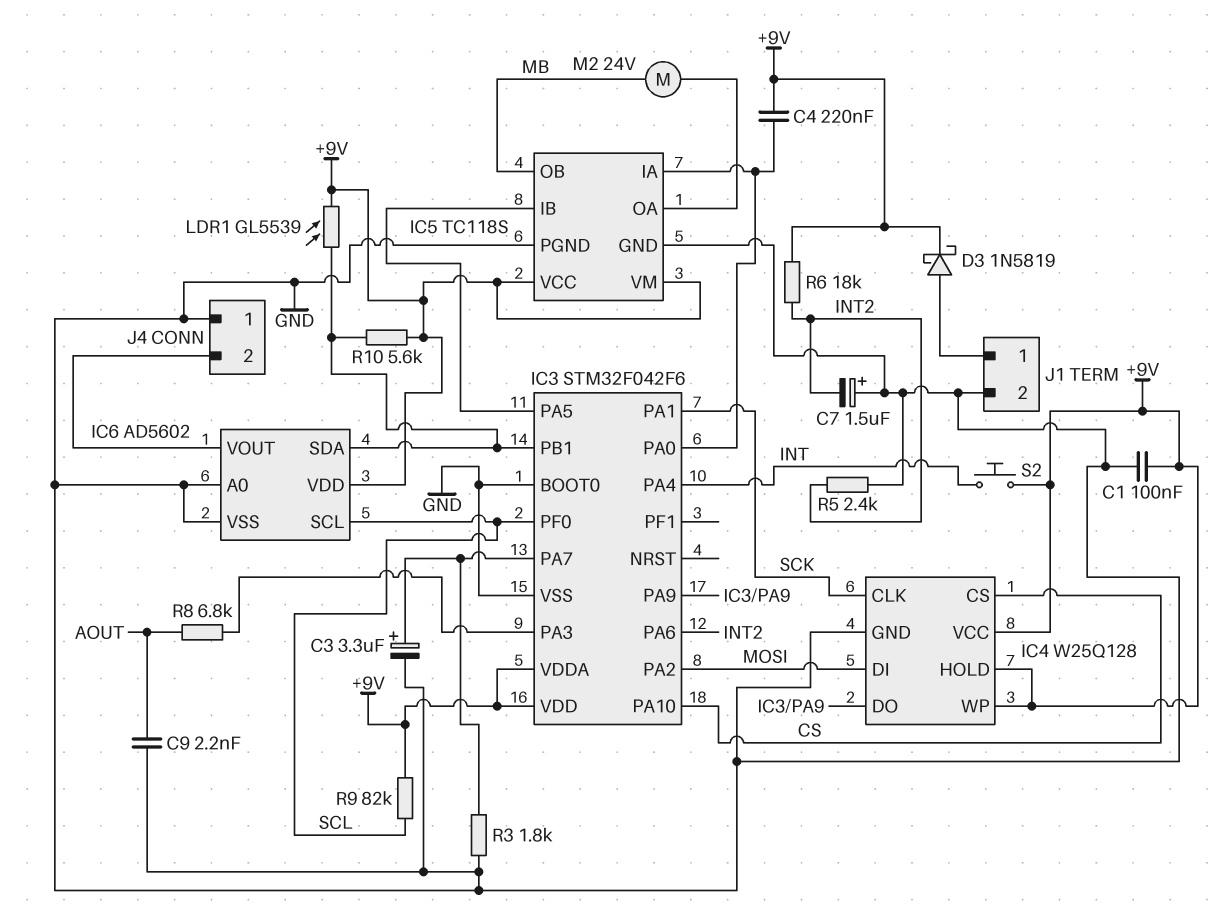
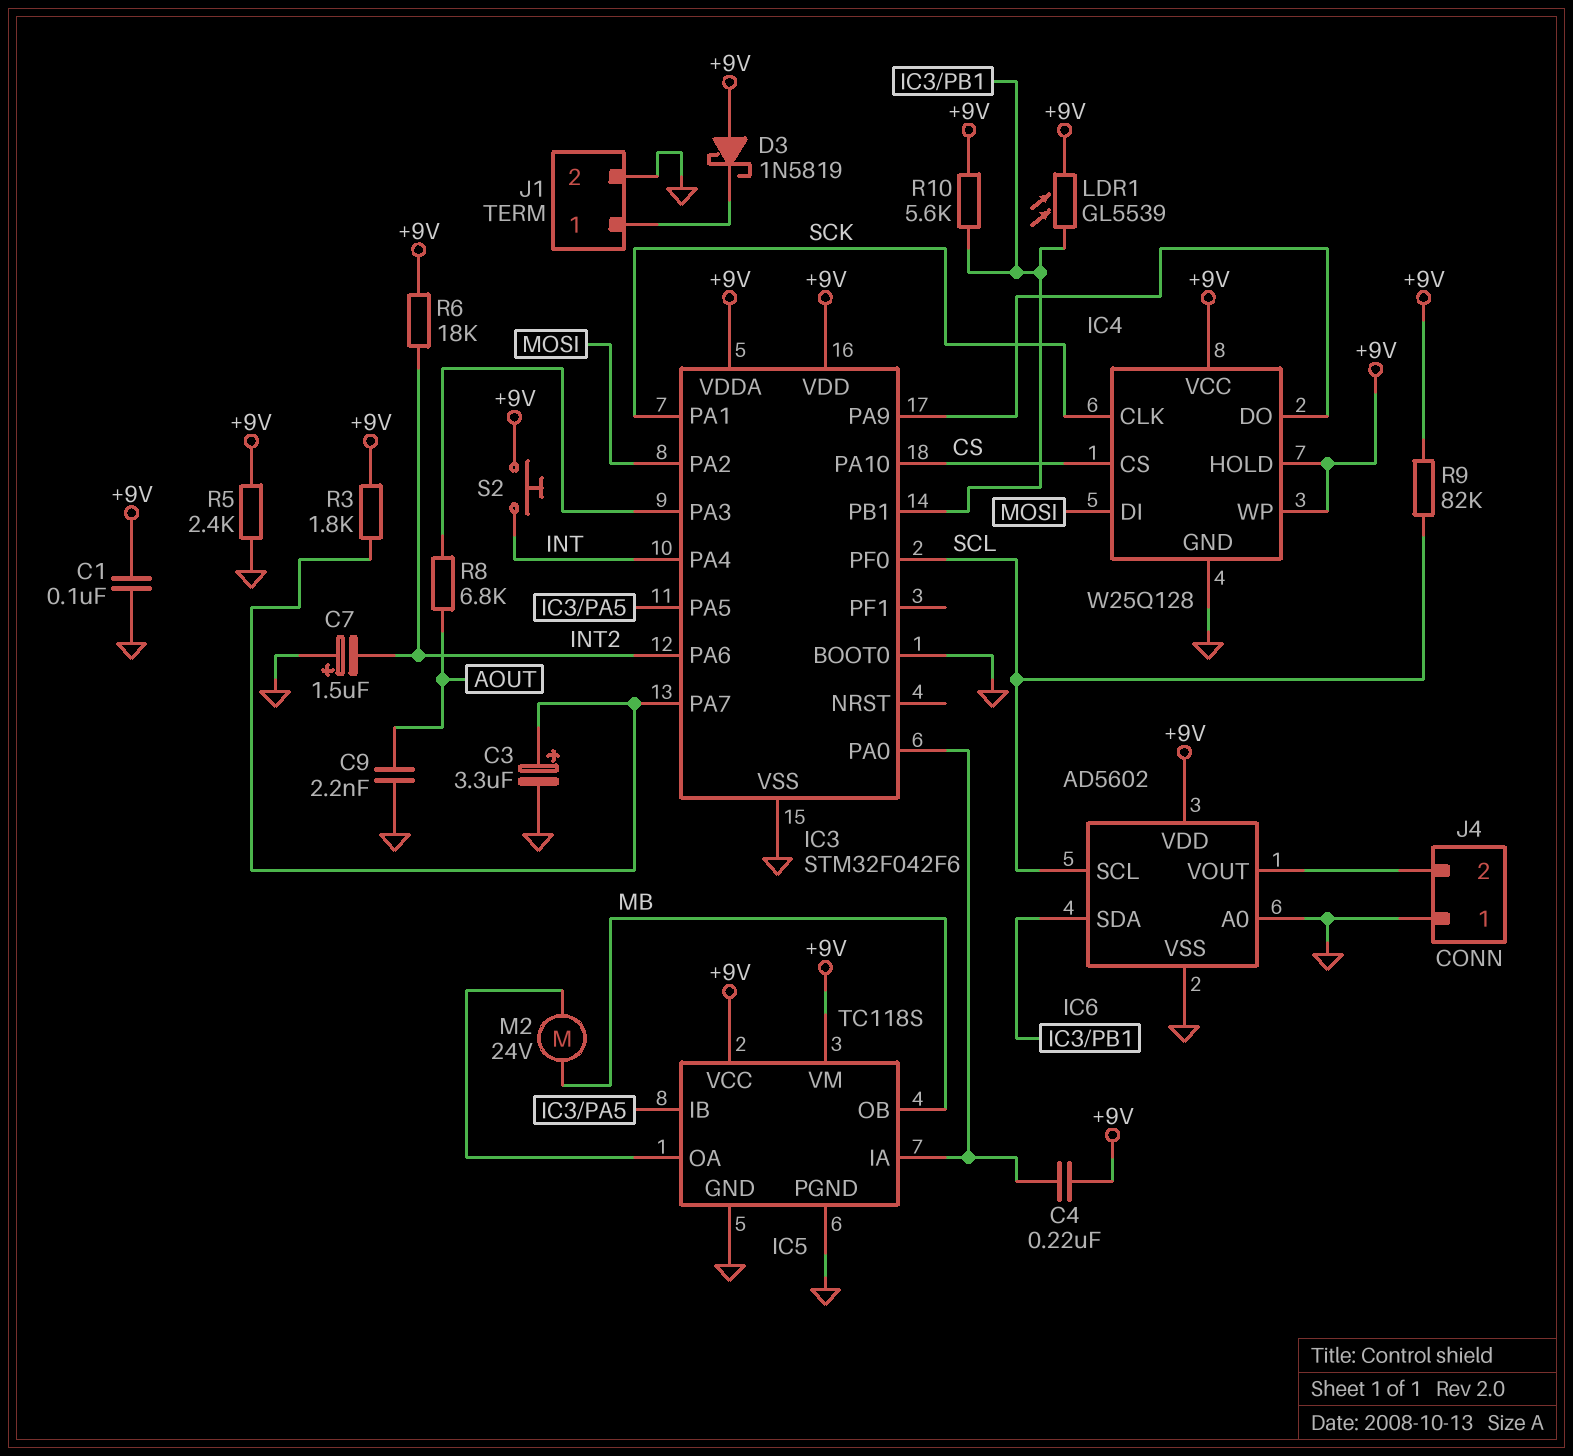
D3: schottky 1N5819 (A J1/1, K +9V) -> schottky 1N5819 (A +9V, K J1/1)
R3: 1.8k (GND, IC3/PA7) -> 1.8k (+9V, IC3/PA7)
R5: 2.4k (GND, INT2) -> 2.4k (+9V, GND)

